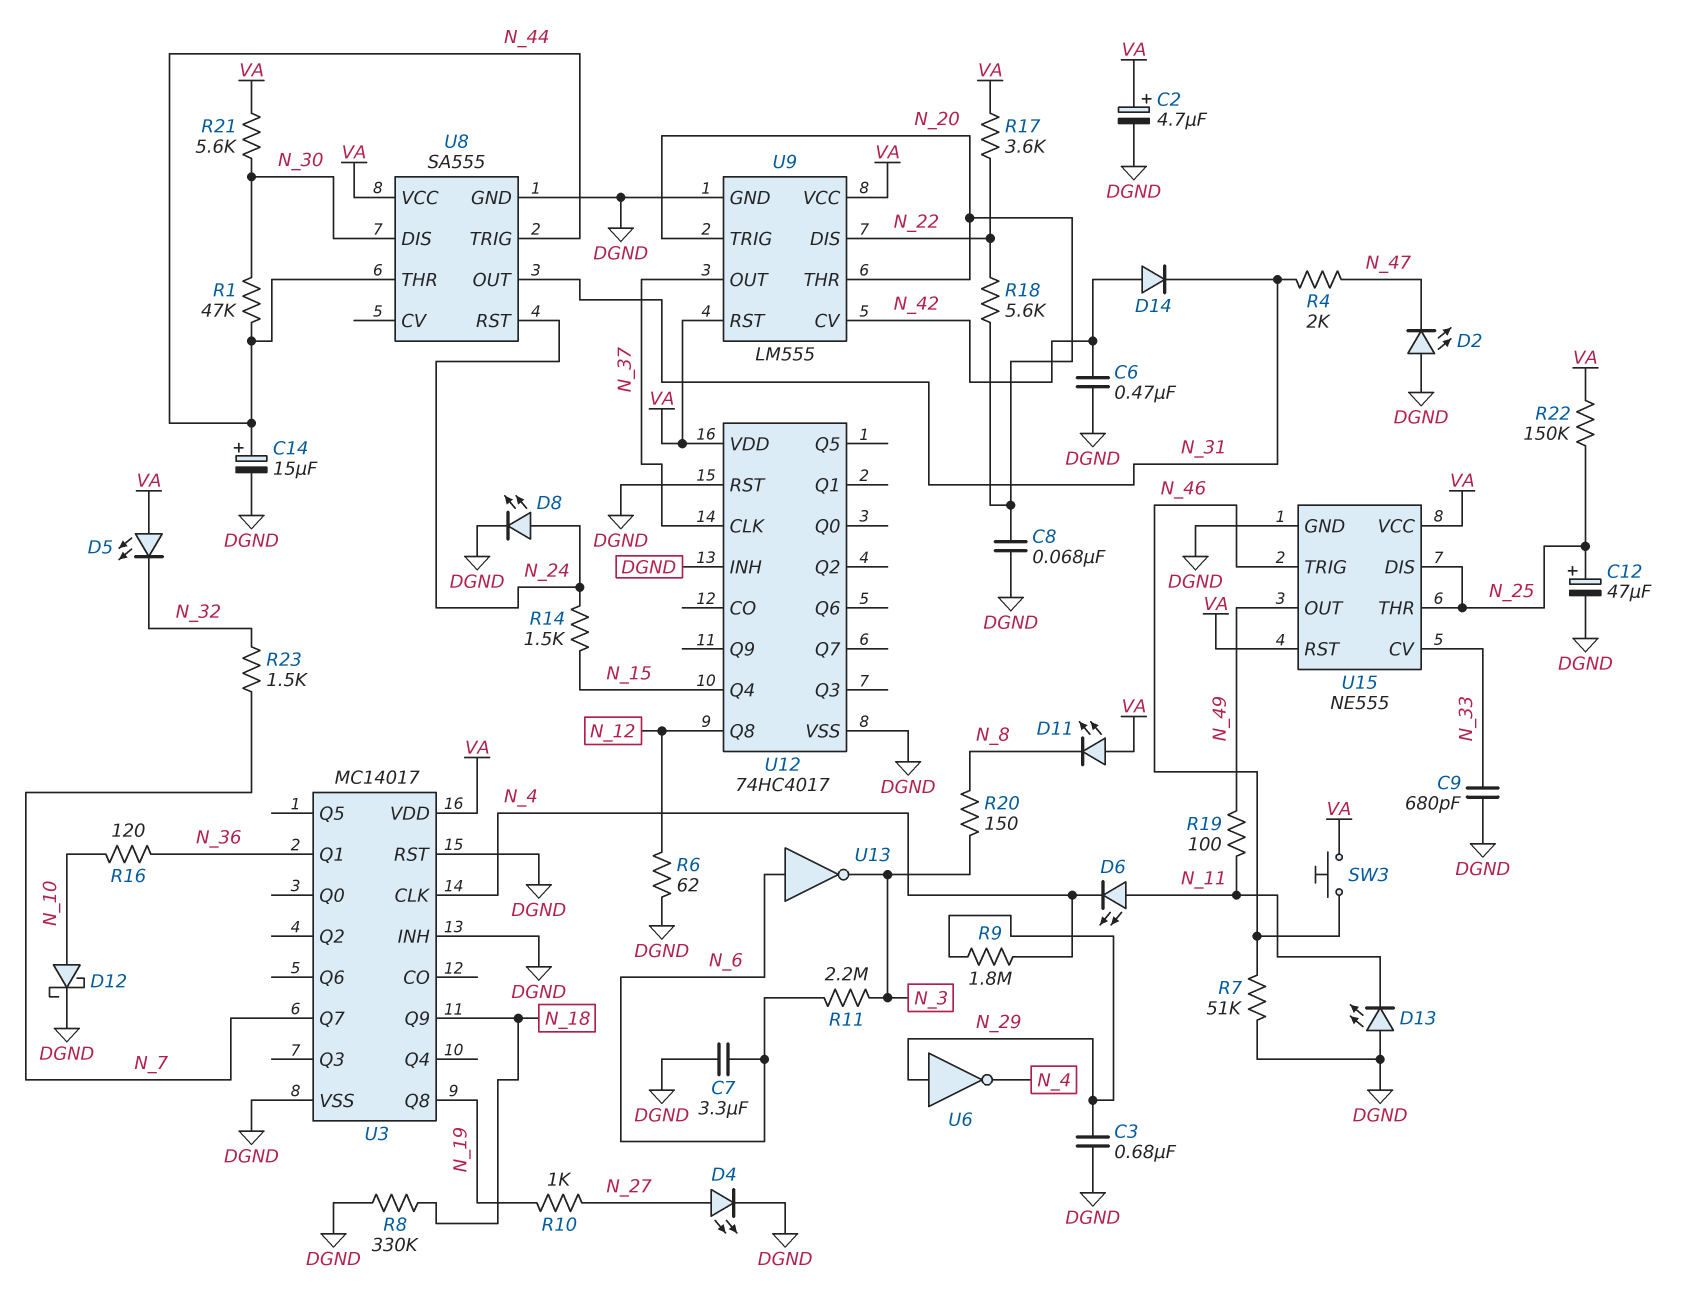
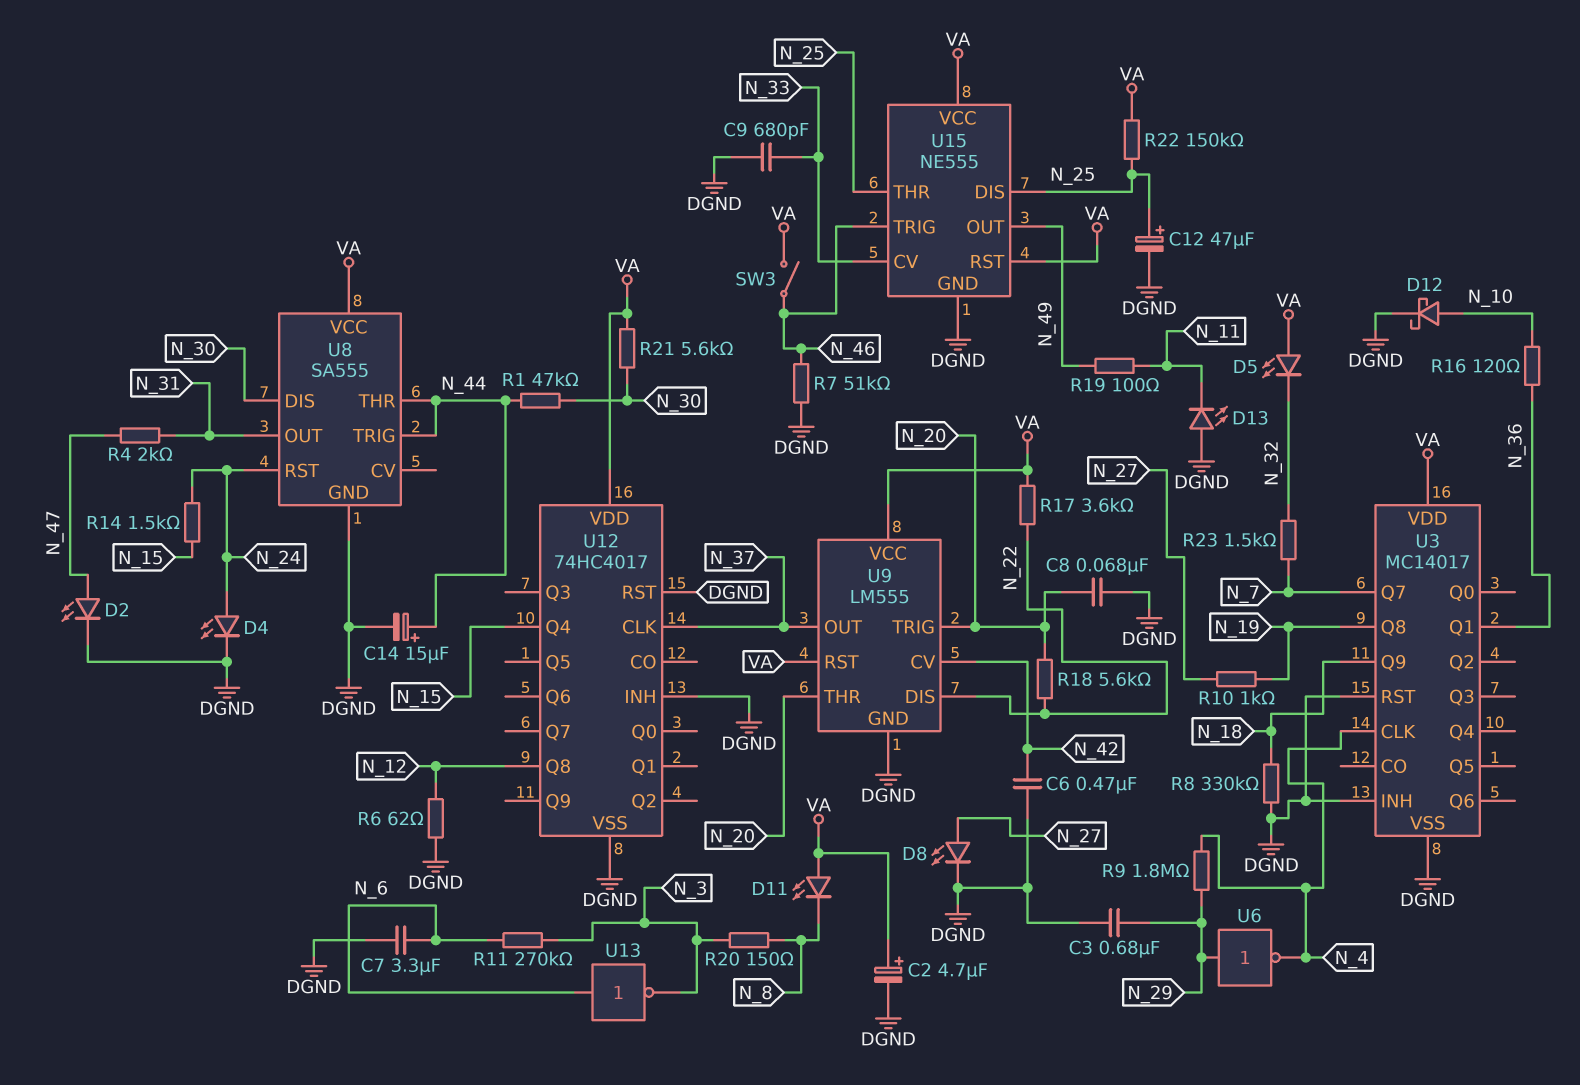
D2: LED (A DGND, K N_47) -> LED (A N_47, K DGND)
D4: LED (A N_27, K DGND) -> LED (A N_24, K DGND)
D6: LED (A N_11, K N_4) -> none
D8: LED (A N_24, K DGND) -> LED (A N_27, K DGND)
D14: diode (A N_42, K N_31) -> none
R11: 2.2M (N_3, N_6) -> 270k (N_3, N_6)
SW3: button (N_46, VA) -> switch (N_46, VA)

